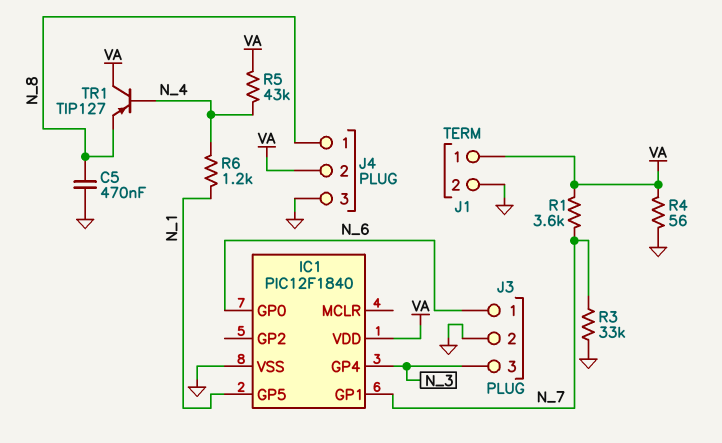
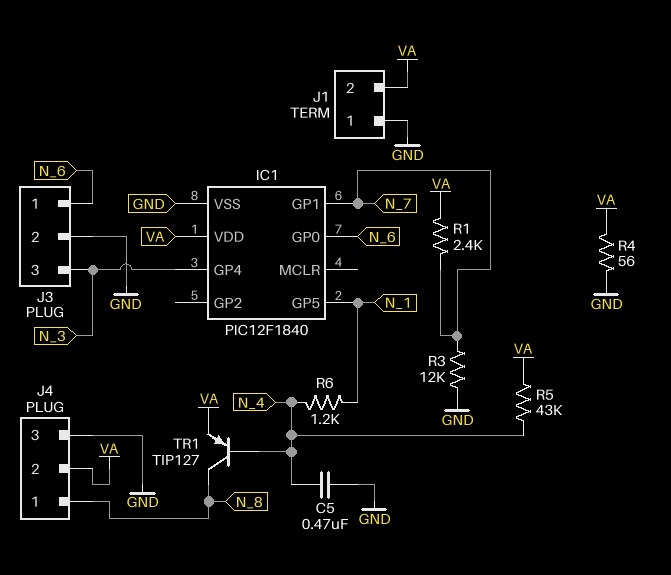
C5: 470nF (GND, N_8) -> 470nF (GND, N_4)
J1 pin 1: VA -> GND
J1 pin 2: GND -> VA
R1: 3.6k (N_7, VA) -> 2.4k (N_7, VA)
R3: 33k (GND, N_7) -> 12k (GND, N_7)
TR1: PNP TIP127 (B N_4, C VA, E N_8) -> PNP TIP127 (B N_4, C N_8, E VA)

